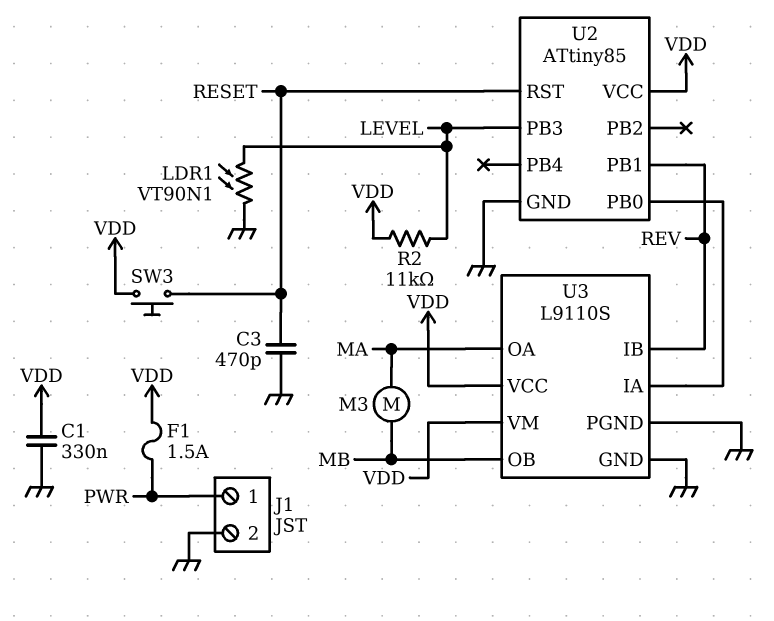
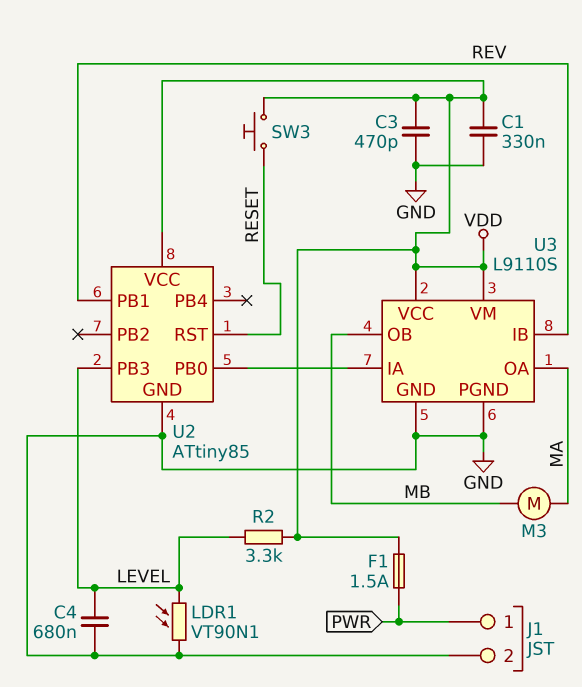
C3: 470pF (GND, RESET) -> 470pF (GND, VDD)
C4: none -> 680nF (GND, LEVEL)
R2: 11k (LEVEL, VDD) -> 3.3k (LEVEL, VDD)

